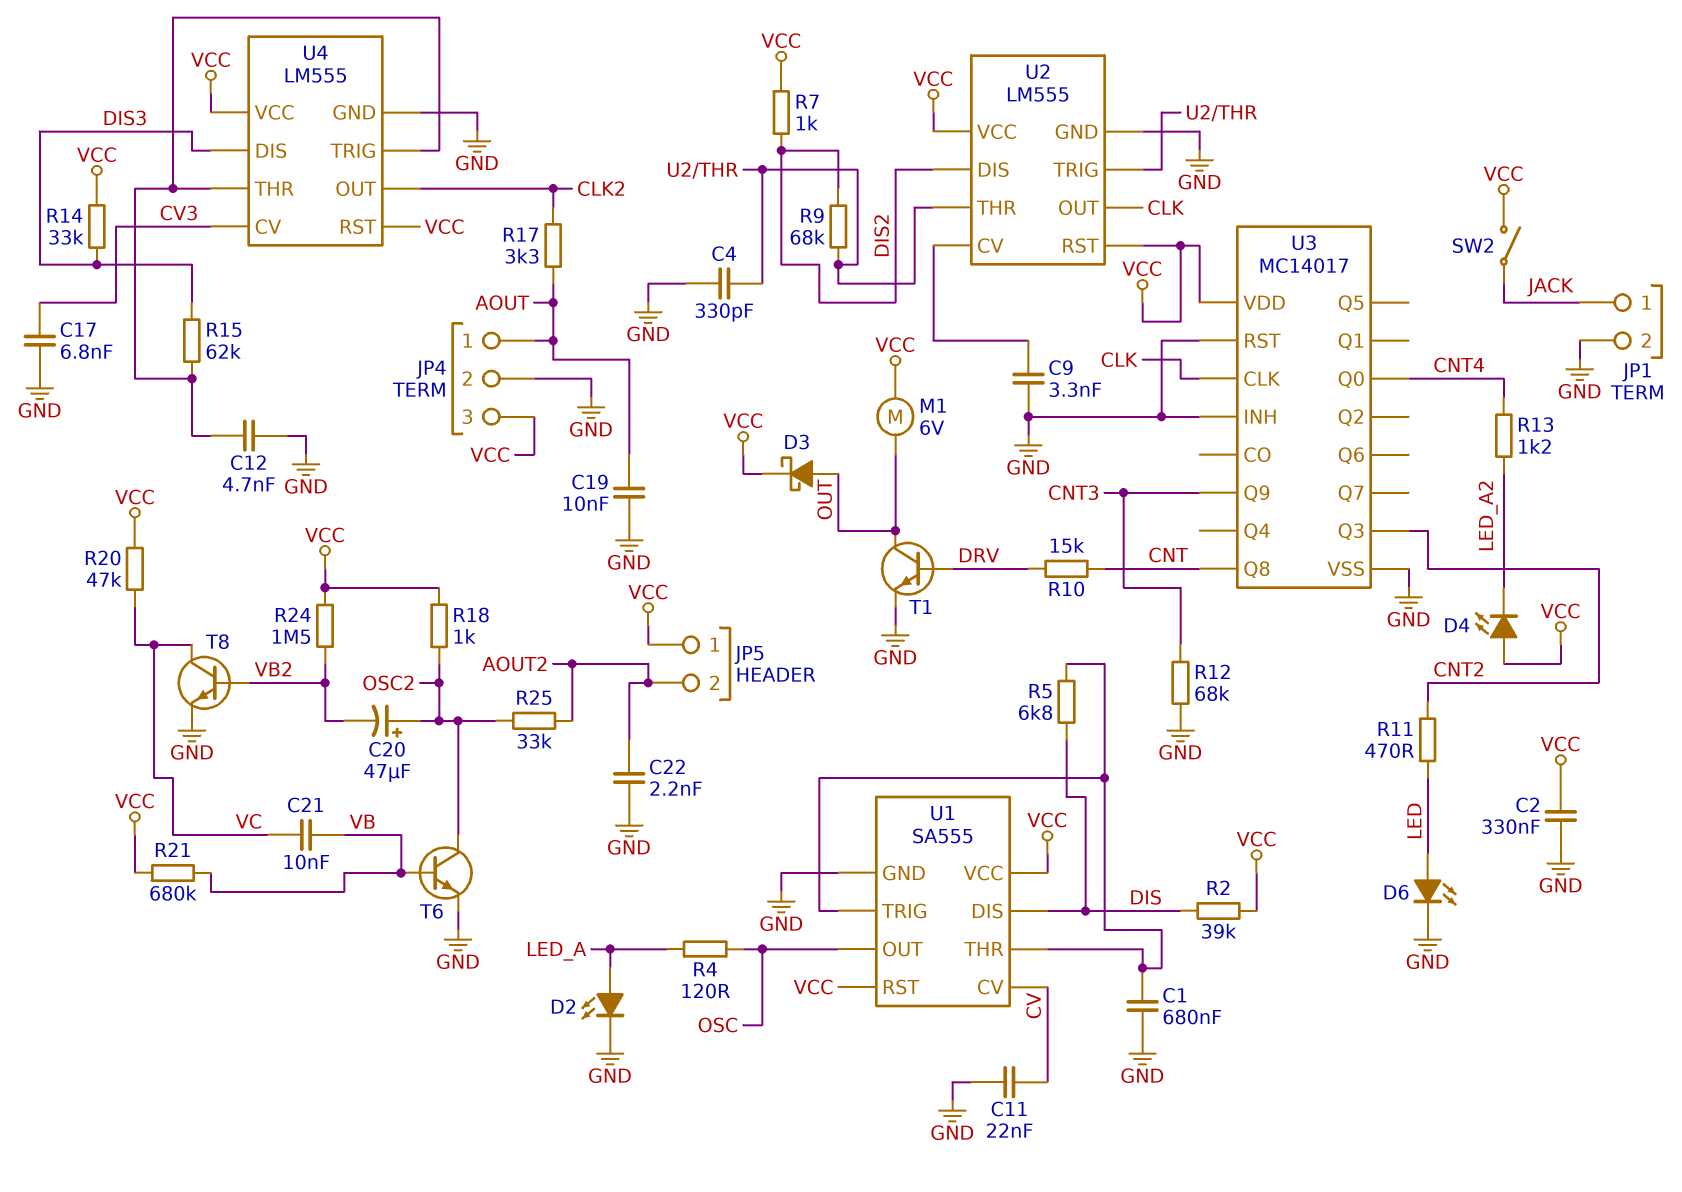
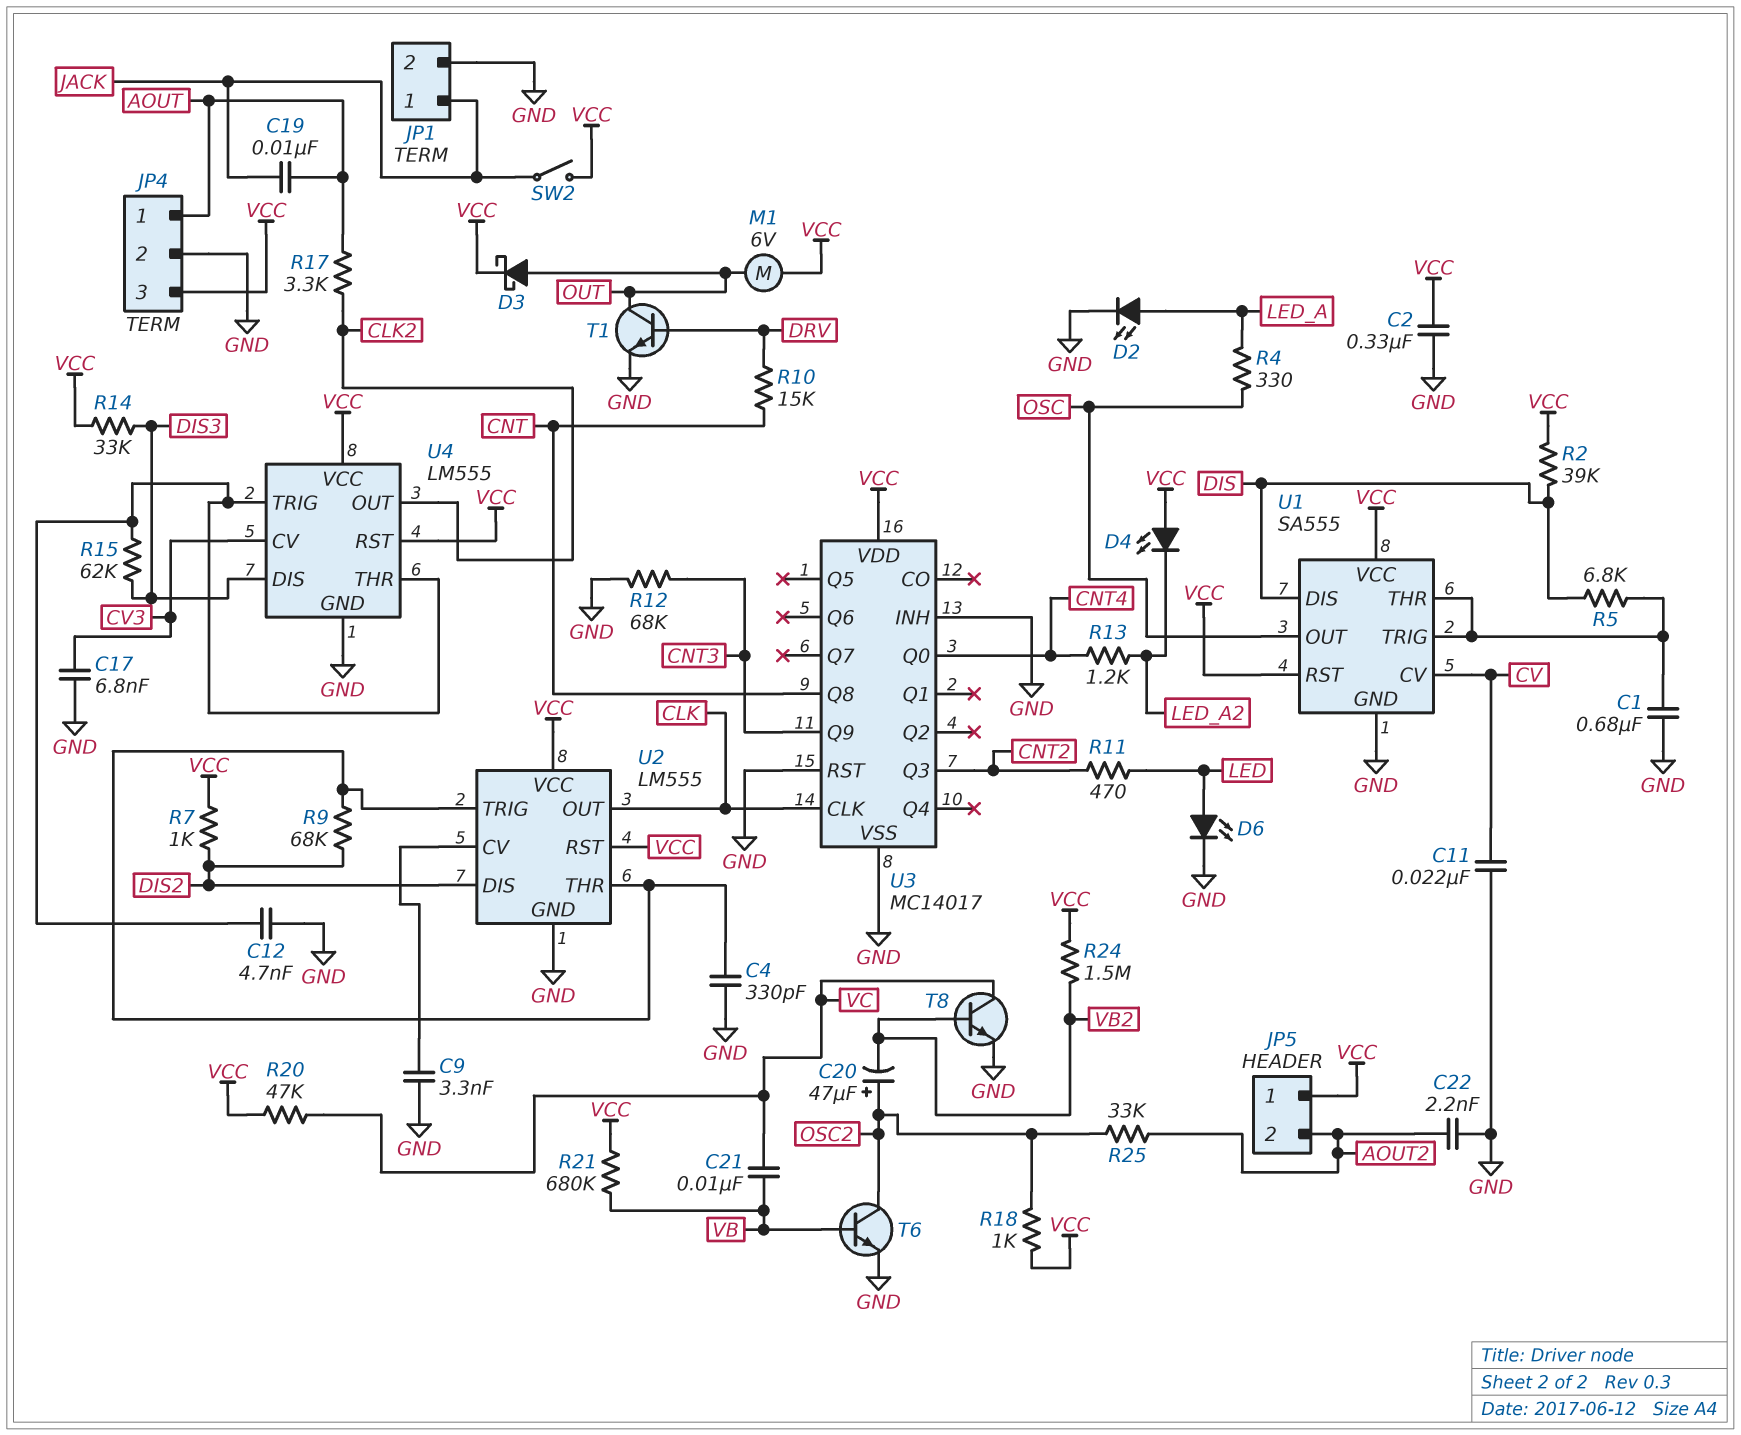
C19: 10nF (AOUT, GND) -> 10nF (AOUT, JACK)
R4: 120 (LED_A, OSC) -> 330 (LED_A, OSC)

